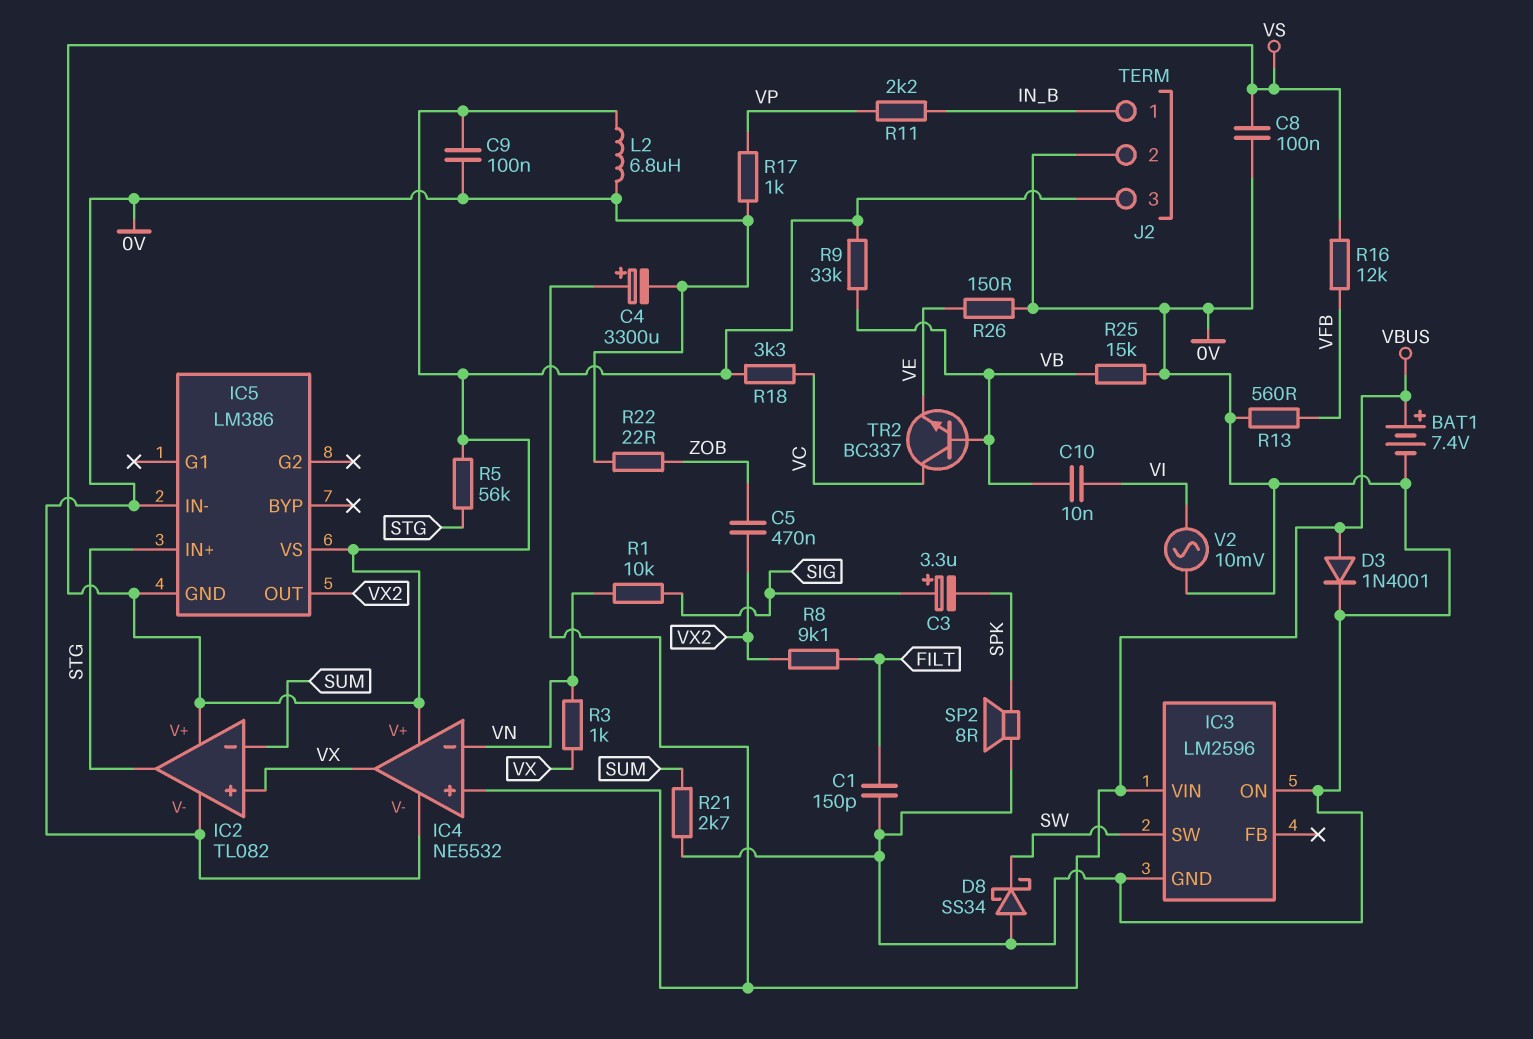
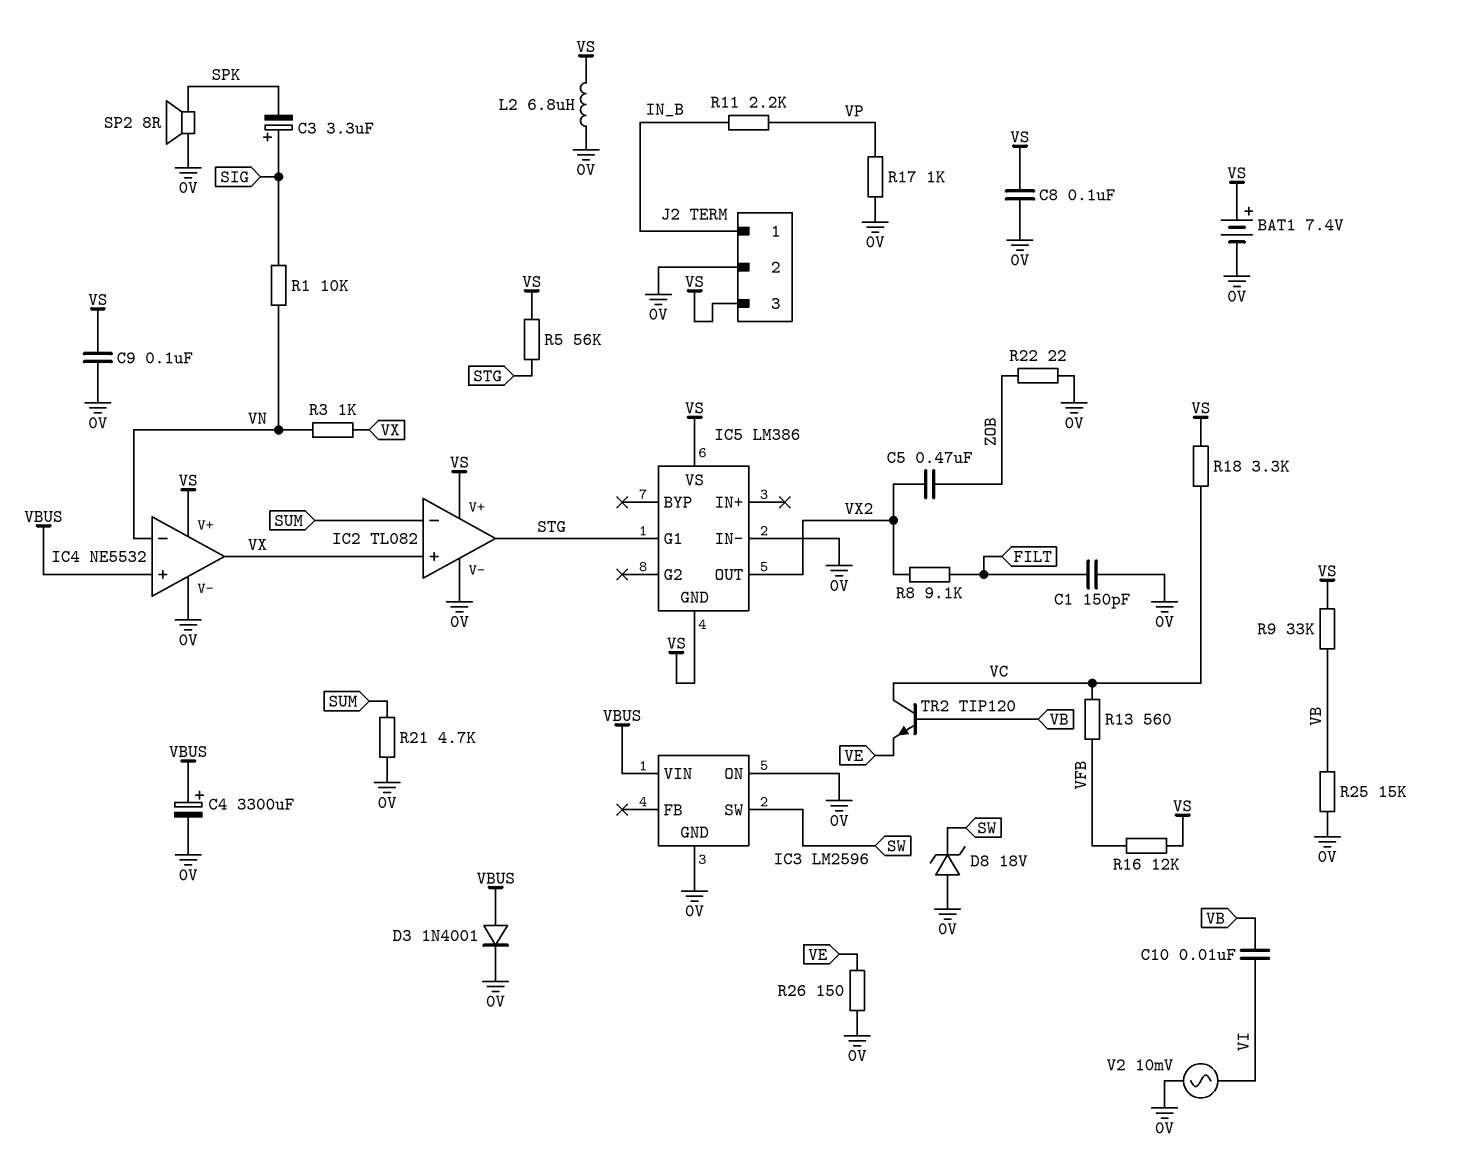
BAT1: 7.4V (plus VBUS, minus 0V) -> 7.4V (plus VS, minus 0V)
D8: schottky SS34 (A 0V, K SW) -> zener 18V (A 0V, K SW)
IC5 pin G1: none -> STG
IC5 pin IN+: STG -> none
R13: 560 (0V, VFB) -> 560 (VC, VFB)
R21: 2.7k (0V, SUM) -> 4.7k (0V, SUM)
TR2: NPN BC337 (B VB, C VC, E VE) -> NPN TIP120 (B VB, C VC, E VE)

